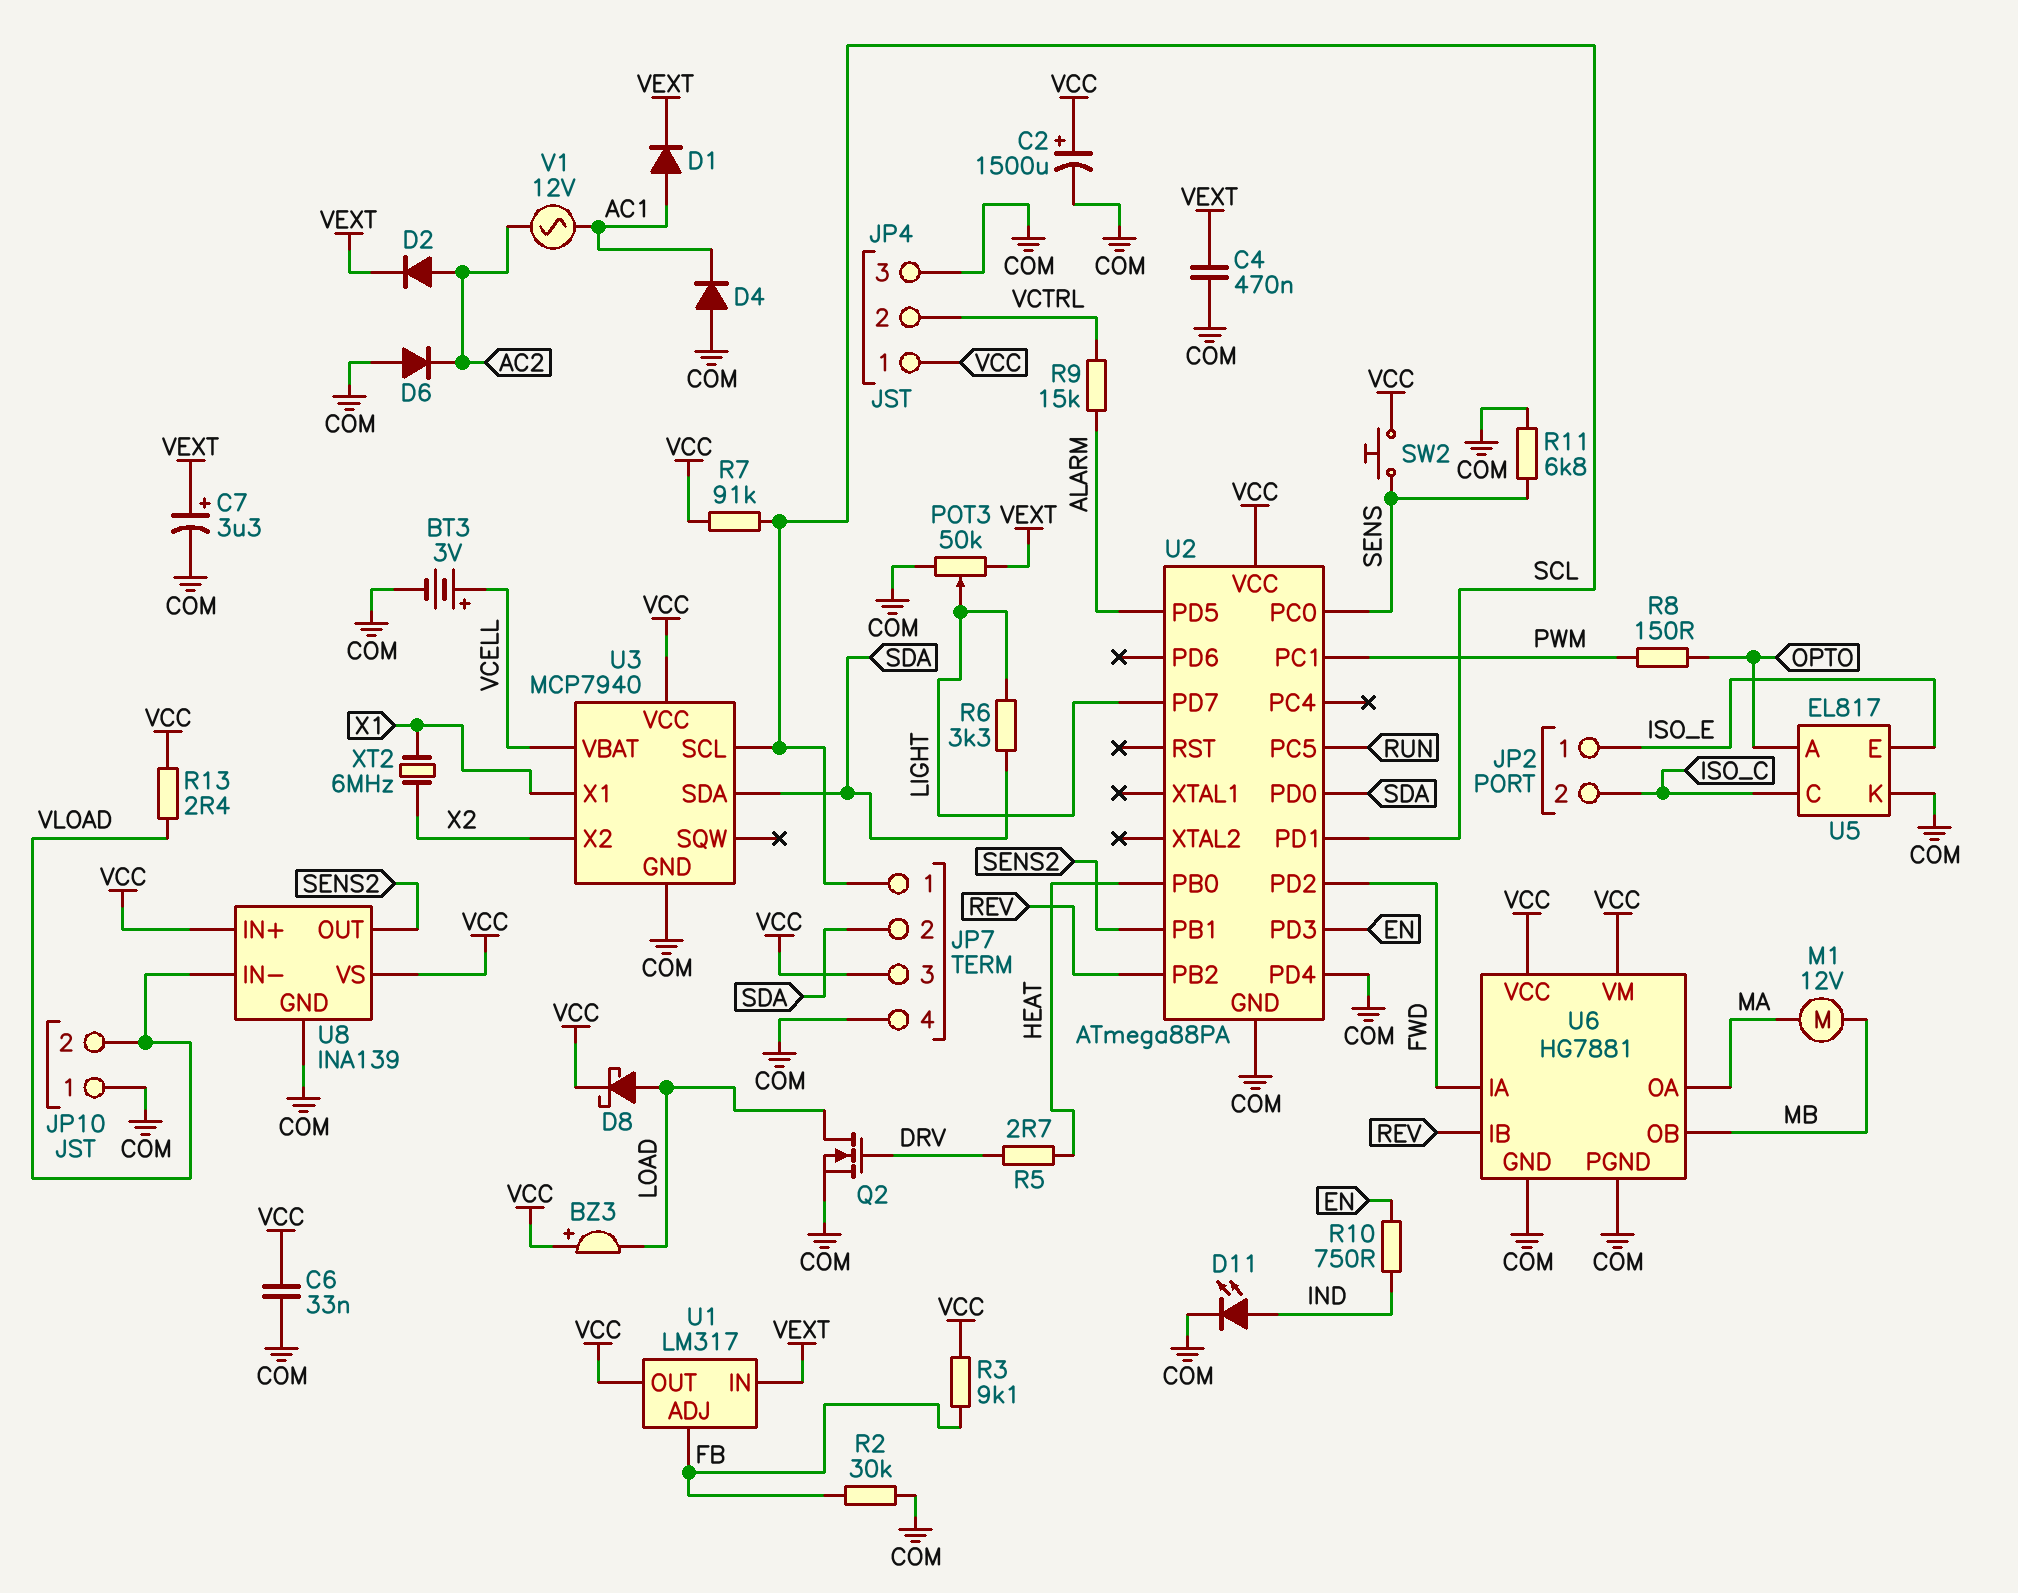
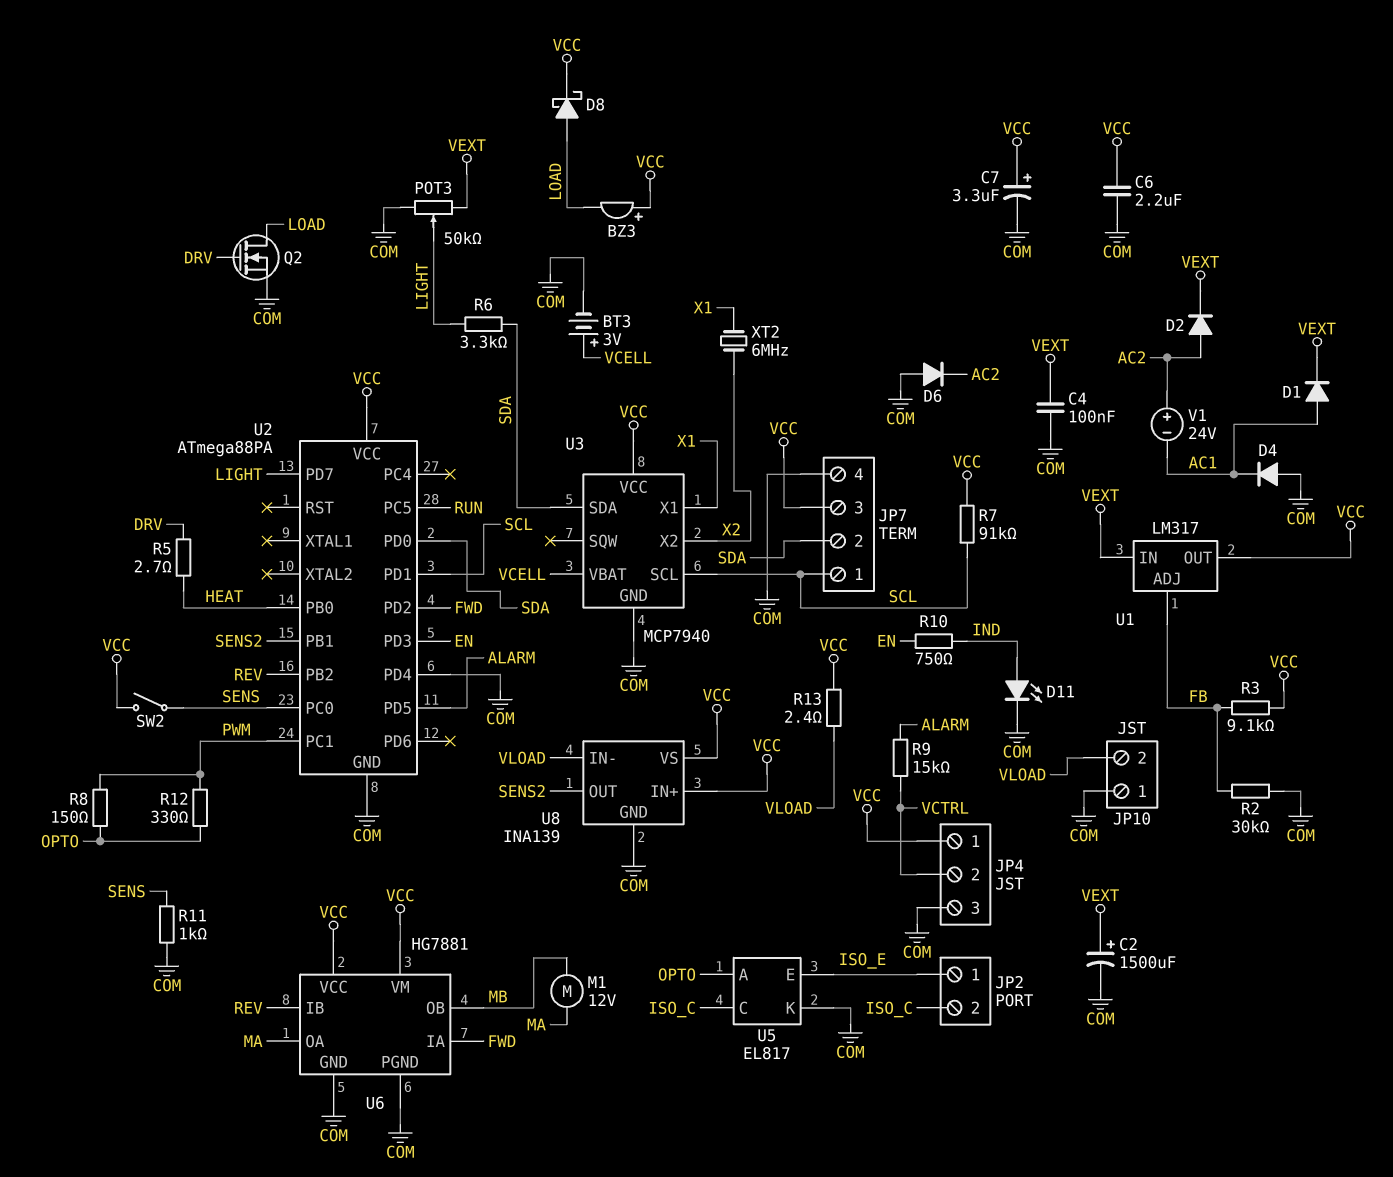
C2: 1500uF (plus VCC, minus COM) -> 1500uF (plus VEXT, minus COM)
C4: 470nF (COM, VEXT) -> 100nF (COM, VEXT)
C6: 33nF (COM, VCC) -> 2.2uF (COM, VCC)
C7: 3.3uF (plus VEXT, minus COM) -> 3.3uF (plus VCC, minus COM)
R11: 6.8k (COM, SENS) -> 1k (COM, SENS)
R12: none -> 330 (OPTO, PWM)
SW2: button (SENS, VCC) -> switch (SENS, VCC)
V1: AC 12V (AC1, AC2) -> 24V (plus AC2, minus AC1)

